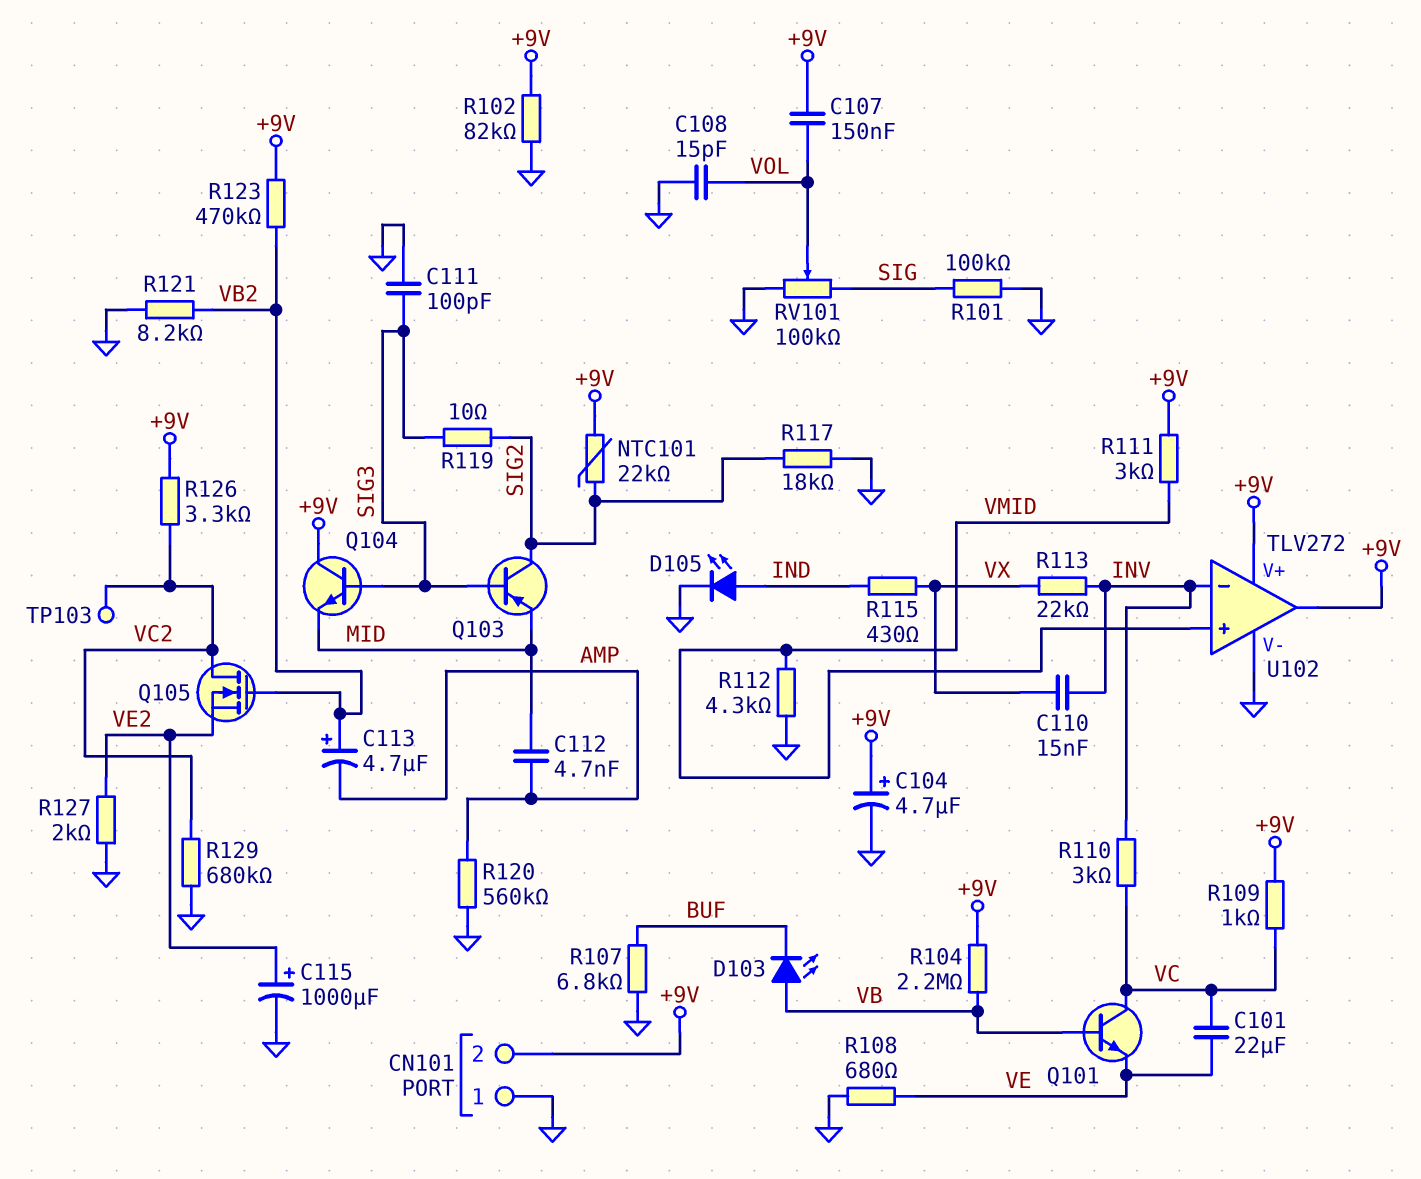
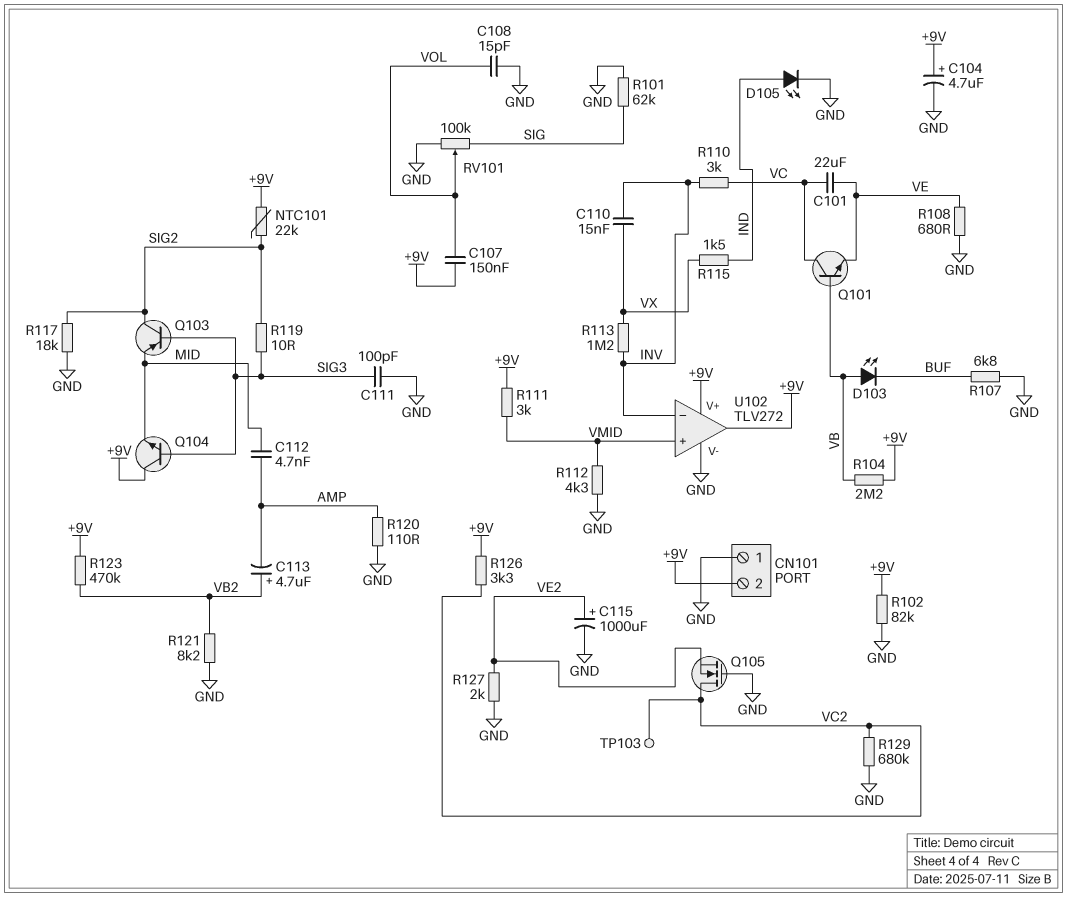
Q105: NMOS (G VB2, D VC2, S VE2) -> NMOS (G GND, D VC2, S VE2)
R101: 100k (GND, SIG) -> 62k (GND, SIG)
R109: 1k (+9V, VC) -> none
R113: 22k (INV, VX) -> 1.2M (INV, VX)
R115: 430 (IND, VX) -> 1.5k (IND, VX)
R120: 560k (AMP, GND) -> 110 (AMP, GND)

